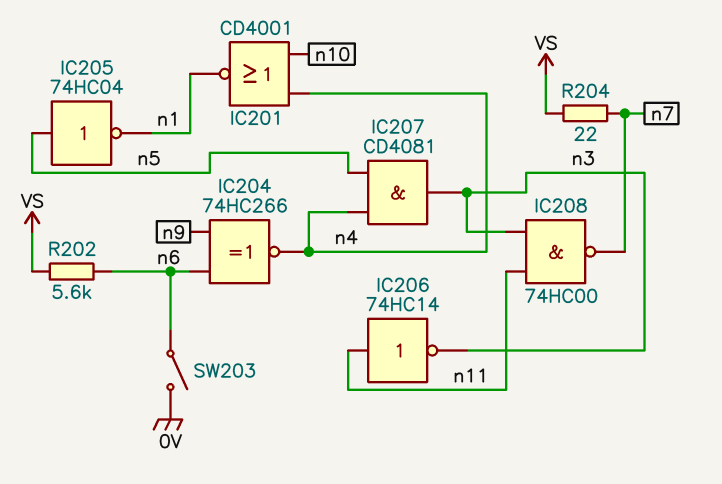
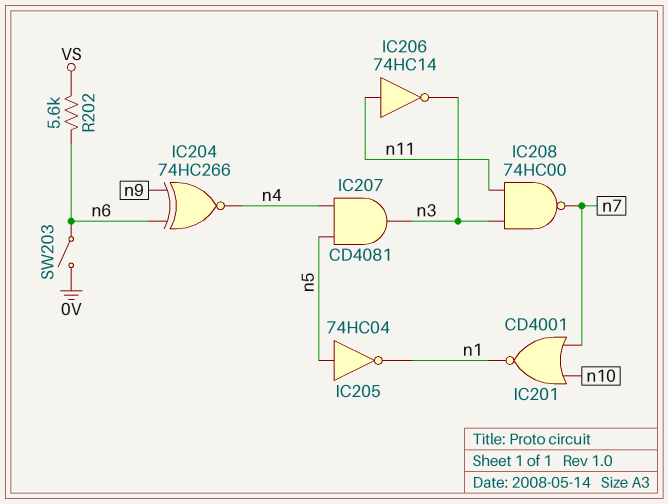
IC201: NOR CD4001 (in n4, in n10, out n1) -> NOR CD4001 (in n7, in n10, out n1)
R204: 22 (VS, n7) -> none

